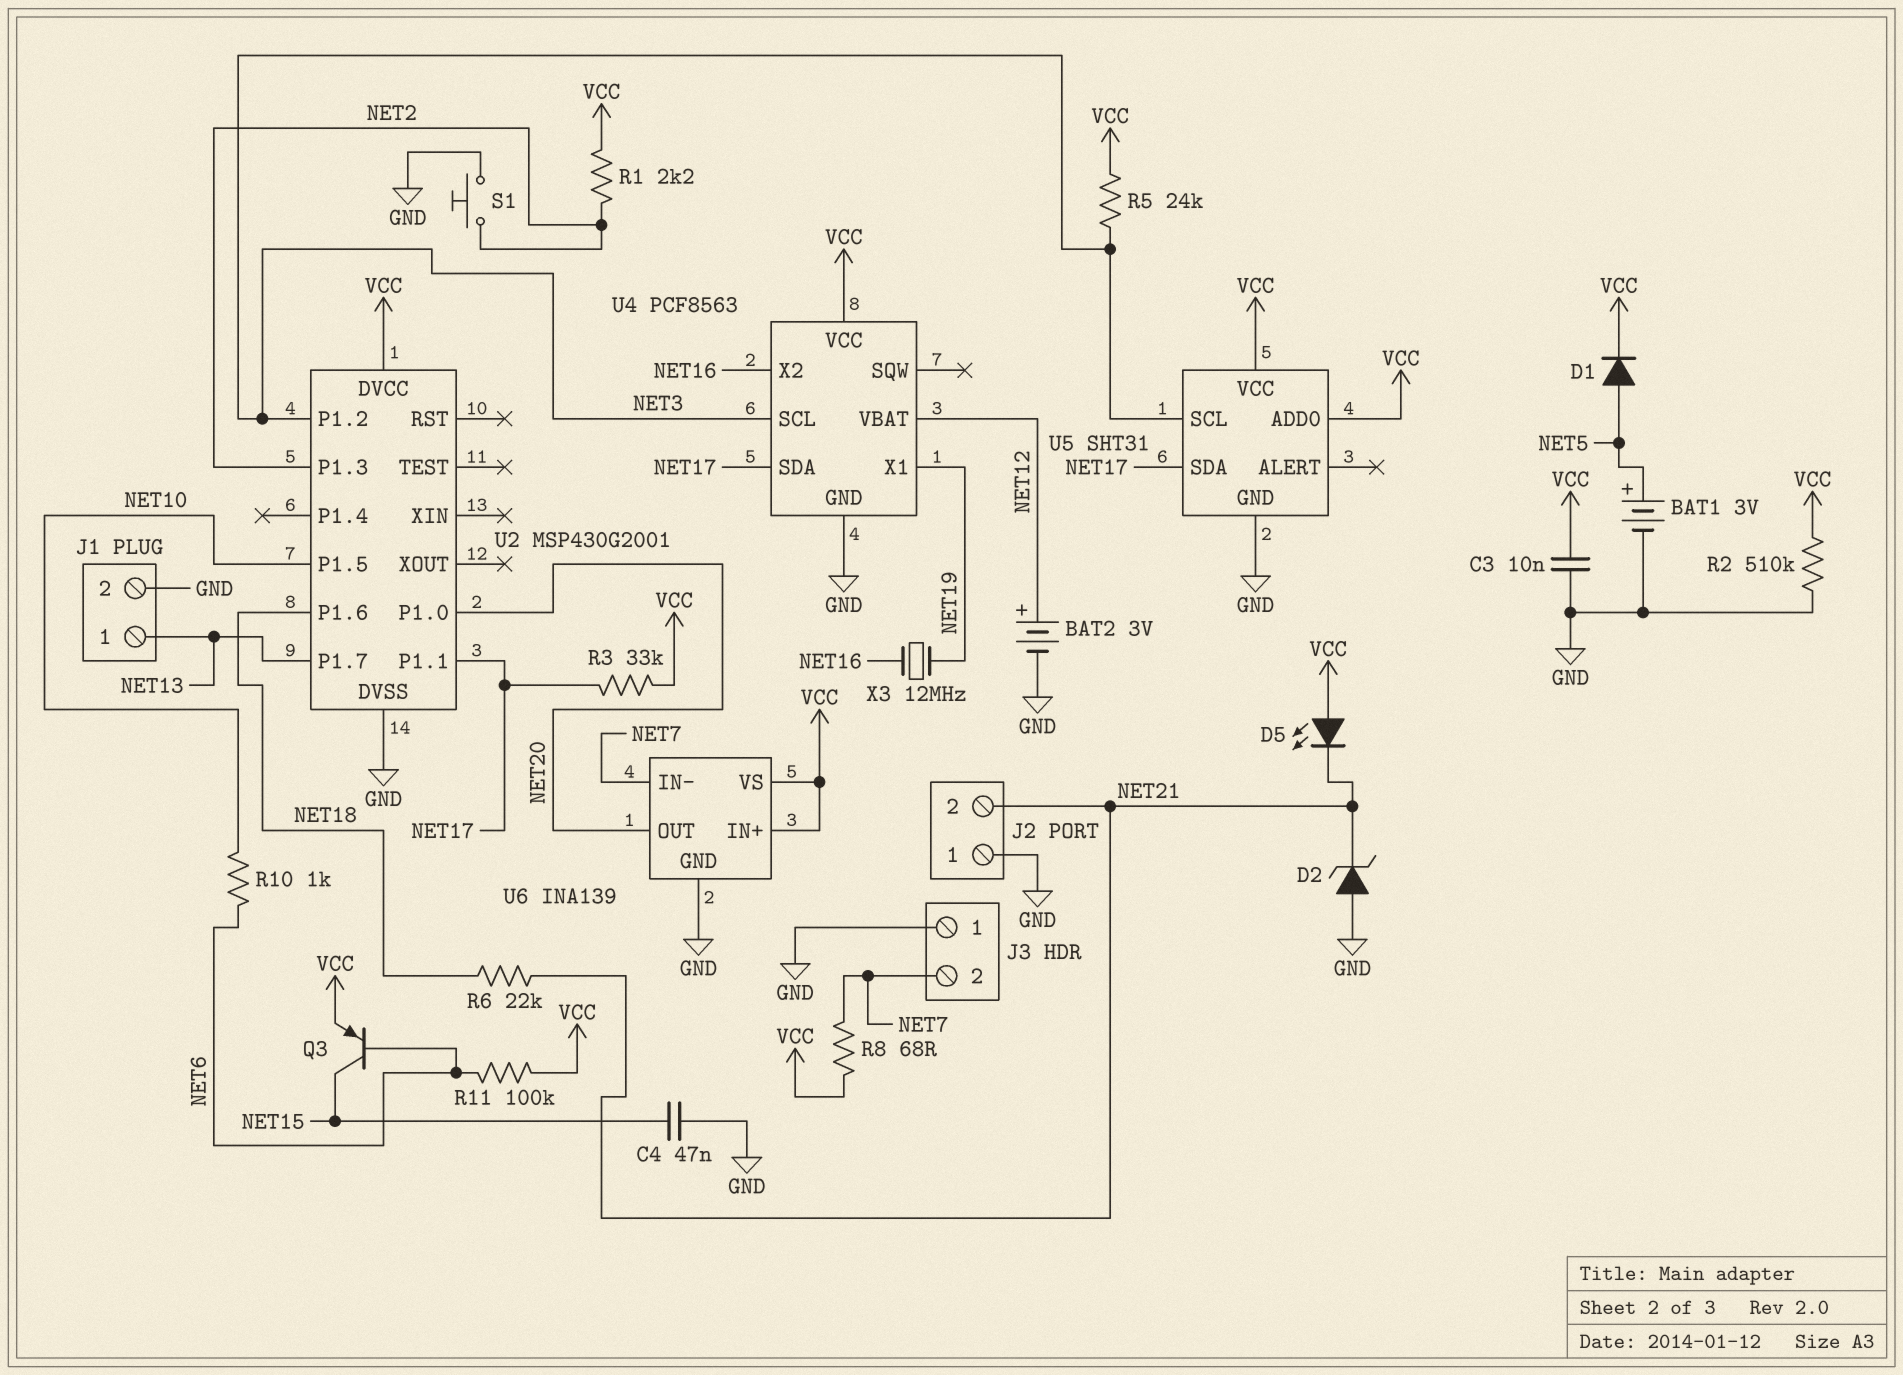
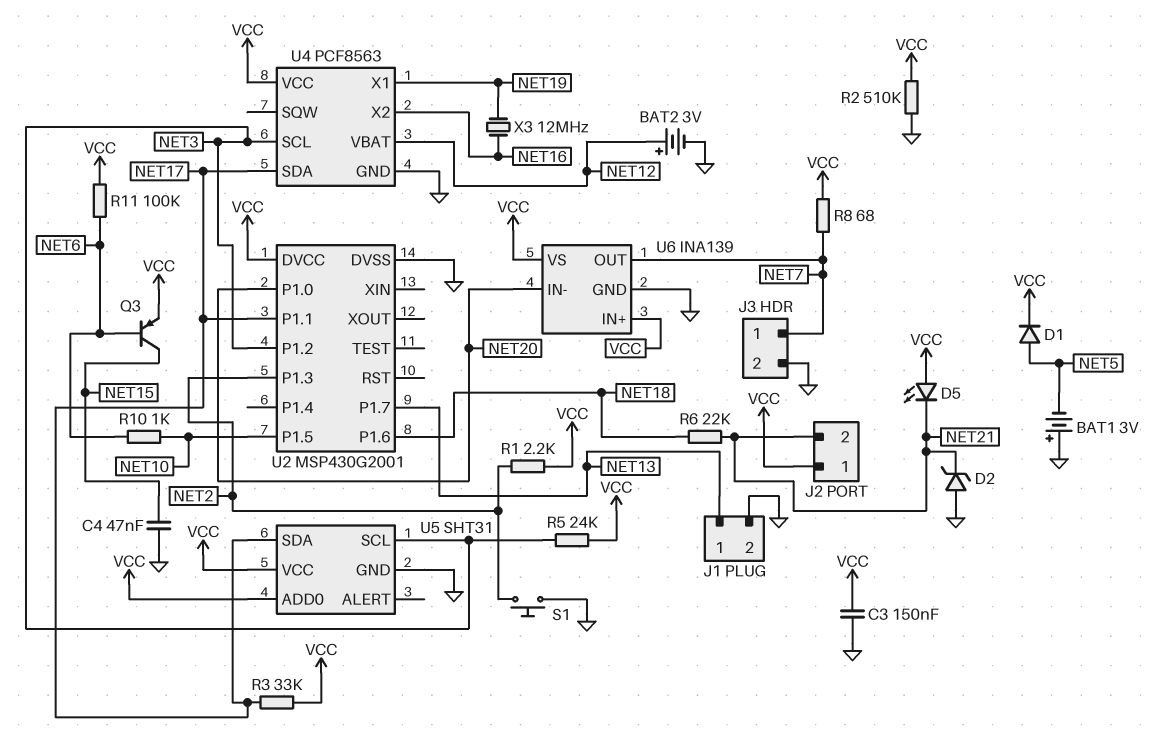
BAT1: 3V (plus NET5, minus GND) -> 3V (plus GND, minus NET5)
C3: 10nF (GND, VCC) -> 150nF (GND, VCC)
J2 pin 1: GND -> VCC
J3 pin 1: GND -> NET7
J3 pin 2: NET7 -> GND
U6 pin IN-: NET7 -> NET20
U6 pin OUT: NET20 -> NET7

